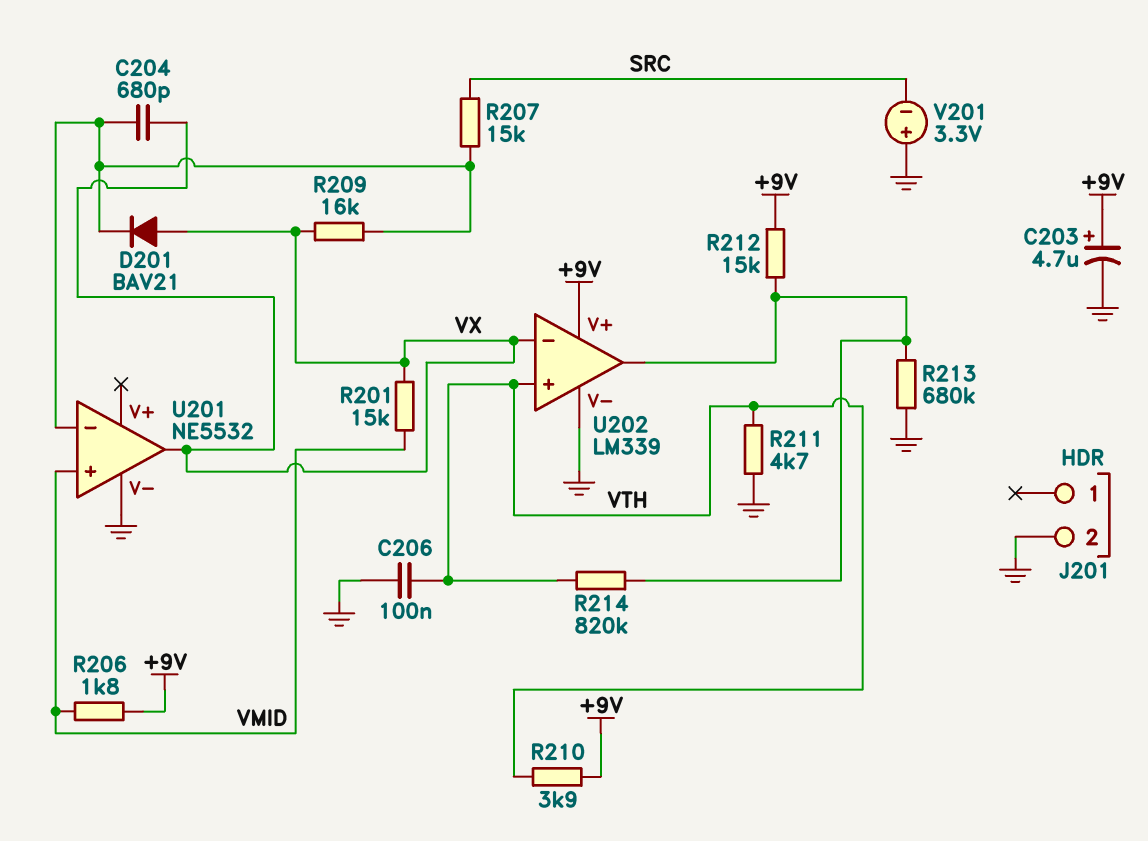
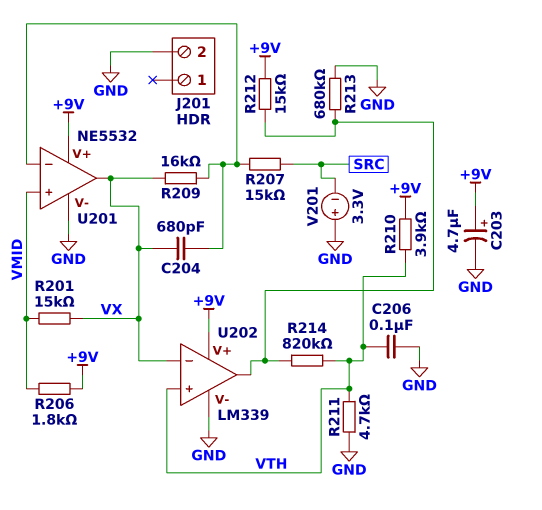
D201: diode BAV21 (A VX, K U201/in-) -> none
U201 pin V+: none -> +9V

